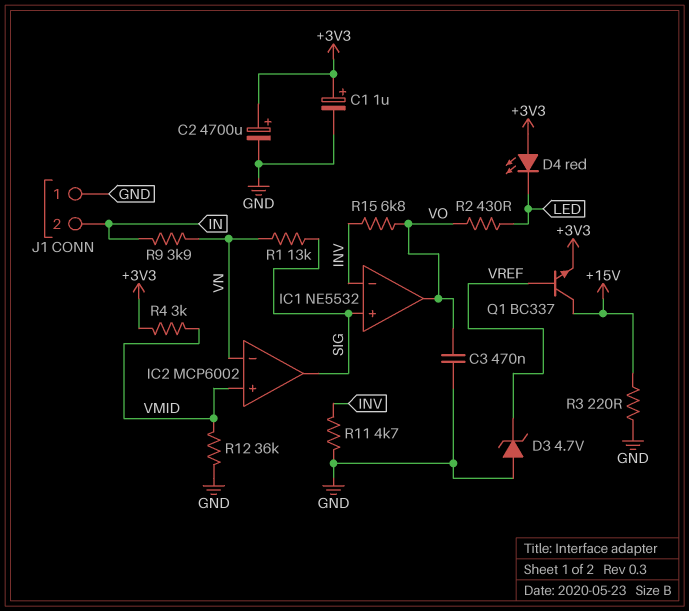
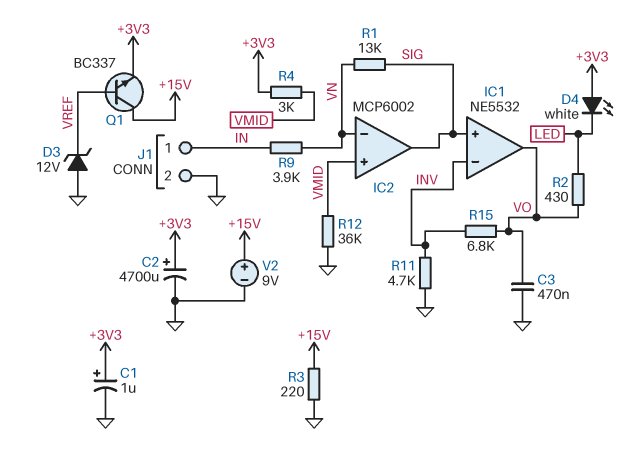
D3: zener 4.7V (A GND, K VREF) -> zener 12V (A GND, K VREF)
D4: LED red (A +3V3, K LED) -> LED white (A +3V3, K LED)
J1 pin 1: GND -> IN
J1 pin 2: IN -> GND
V2: none -> 9V (plus +15V, minus GND)

